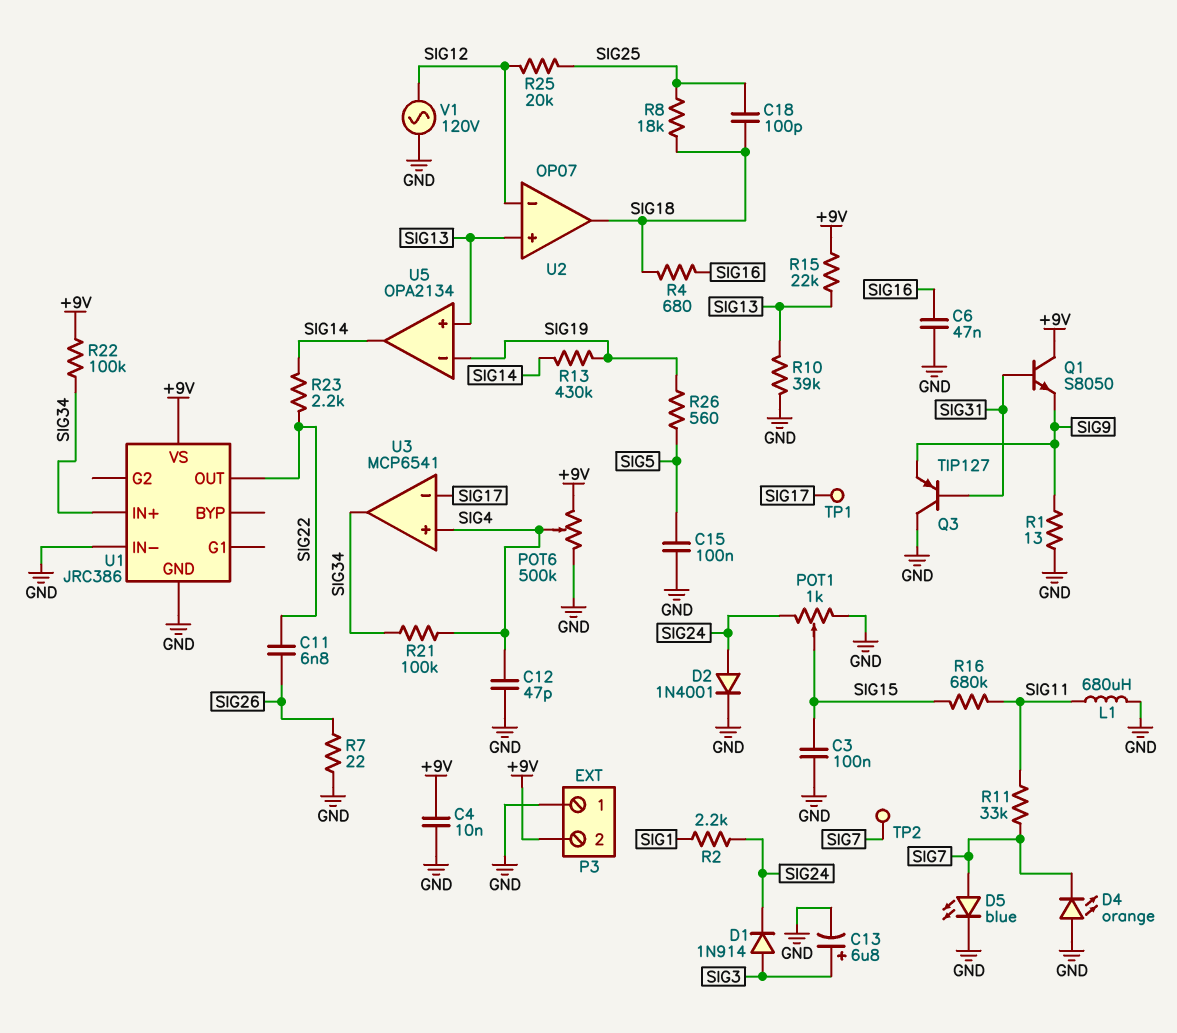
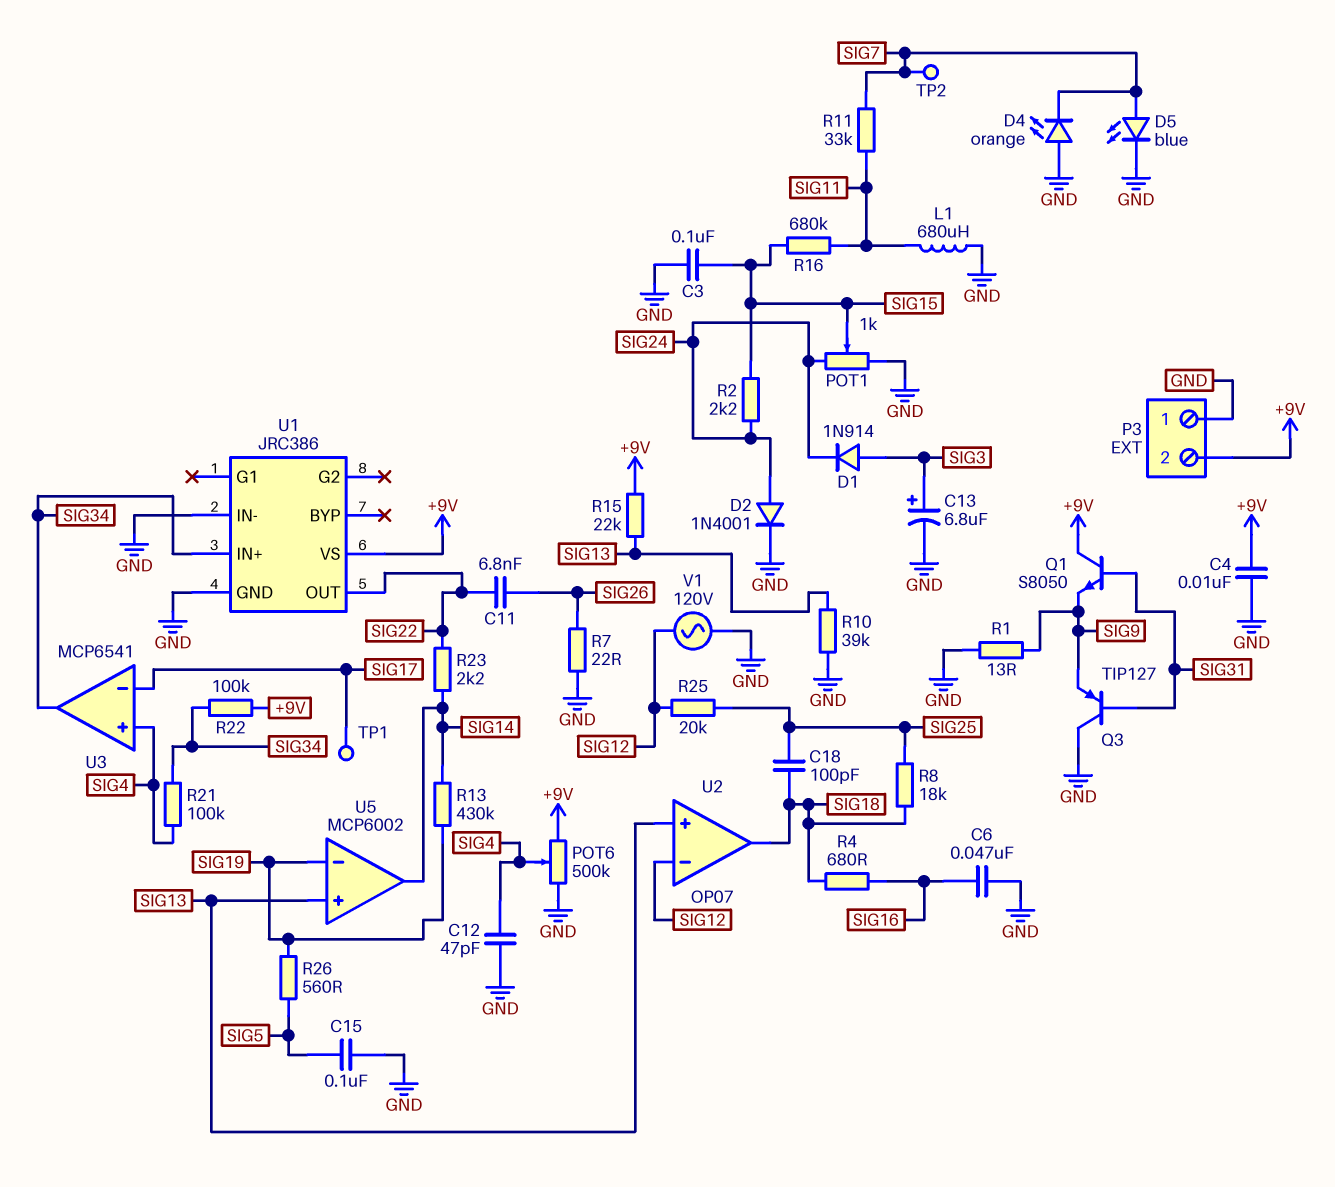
R2: 2.2k (SIG1, SIG24) -> 2.2k (SIG15, SIG24)
U5: OPA2134 -> MCP6002

